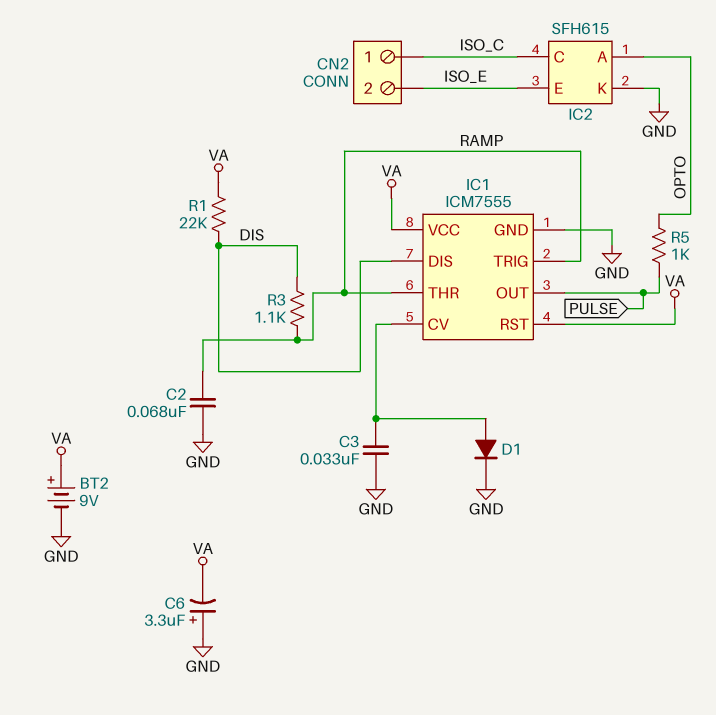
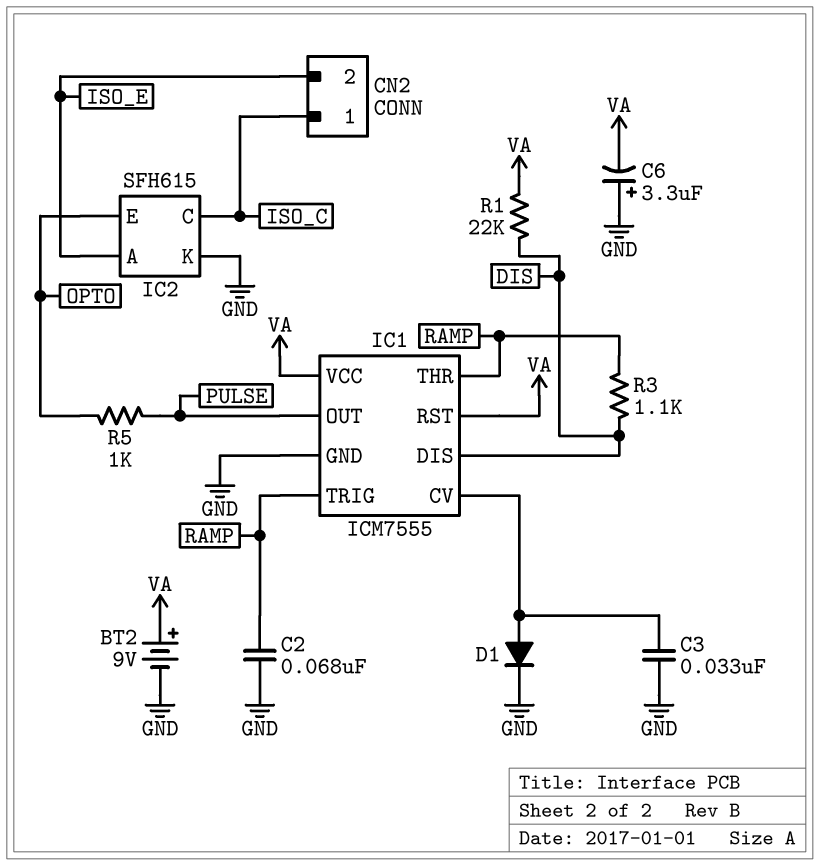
IC2 pin A: OPTO -> ISO_E
IC2 pin E: ISO_E -> OPTO

